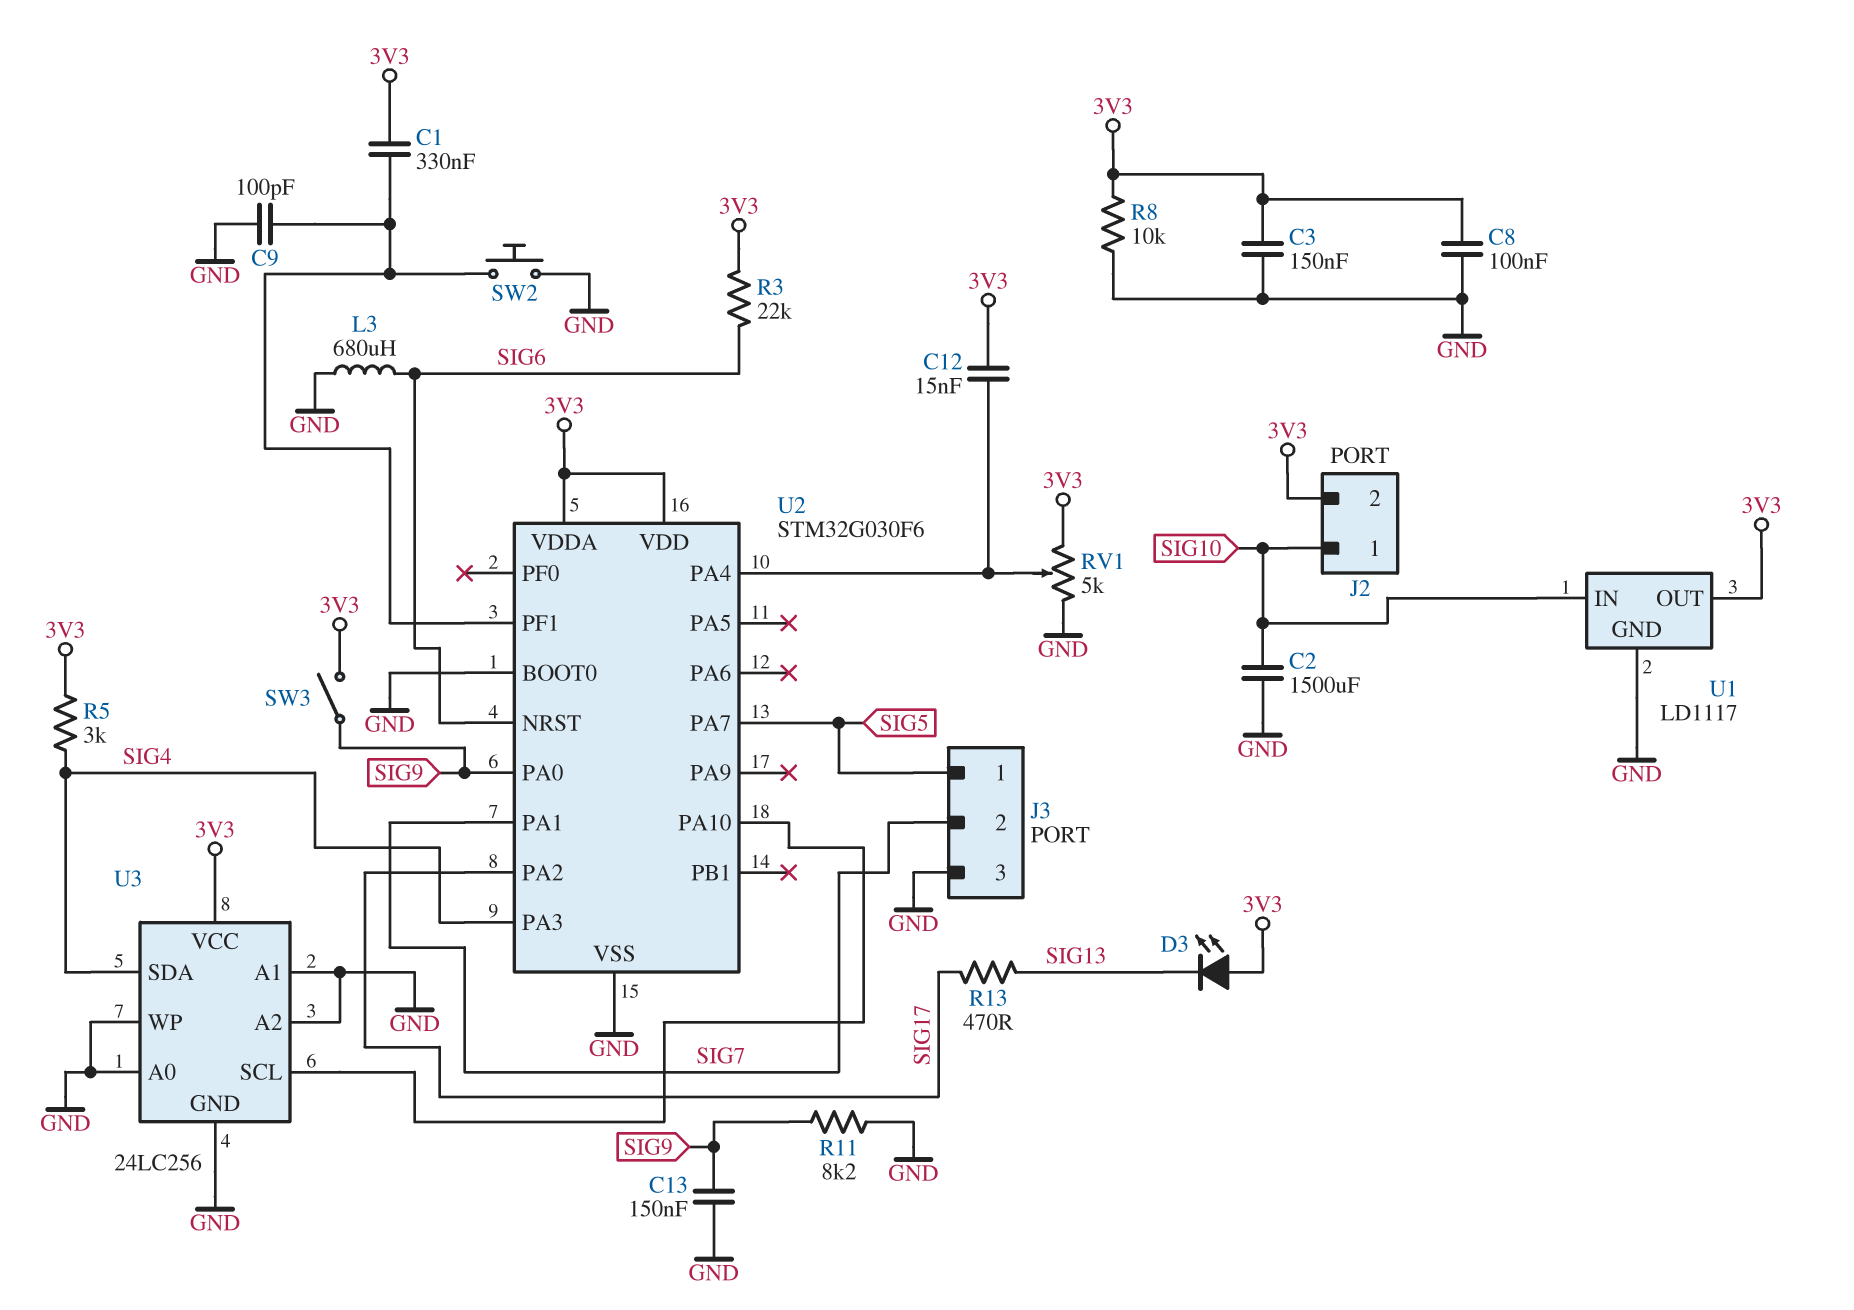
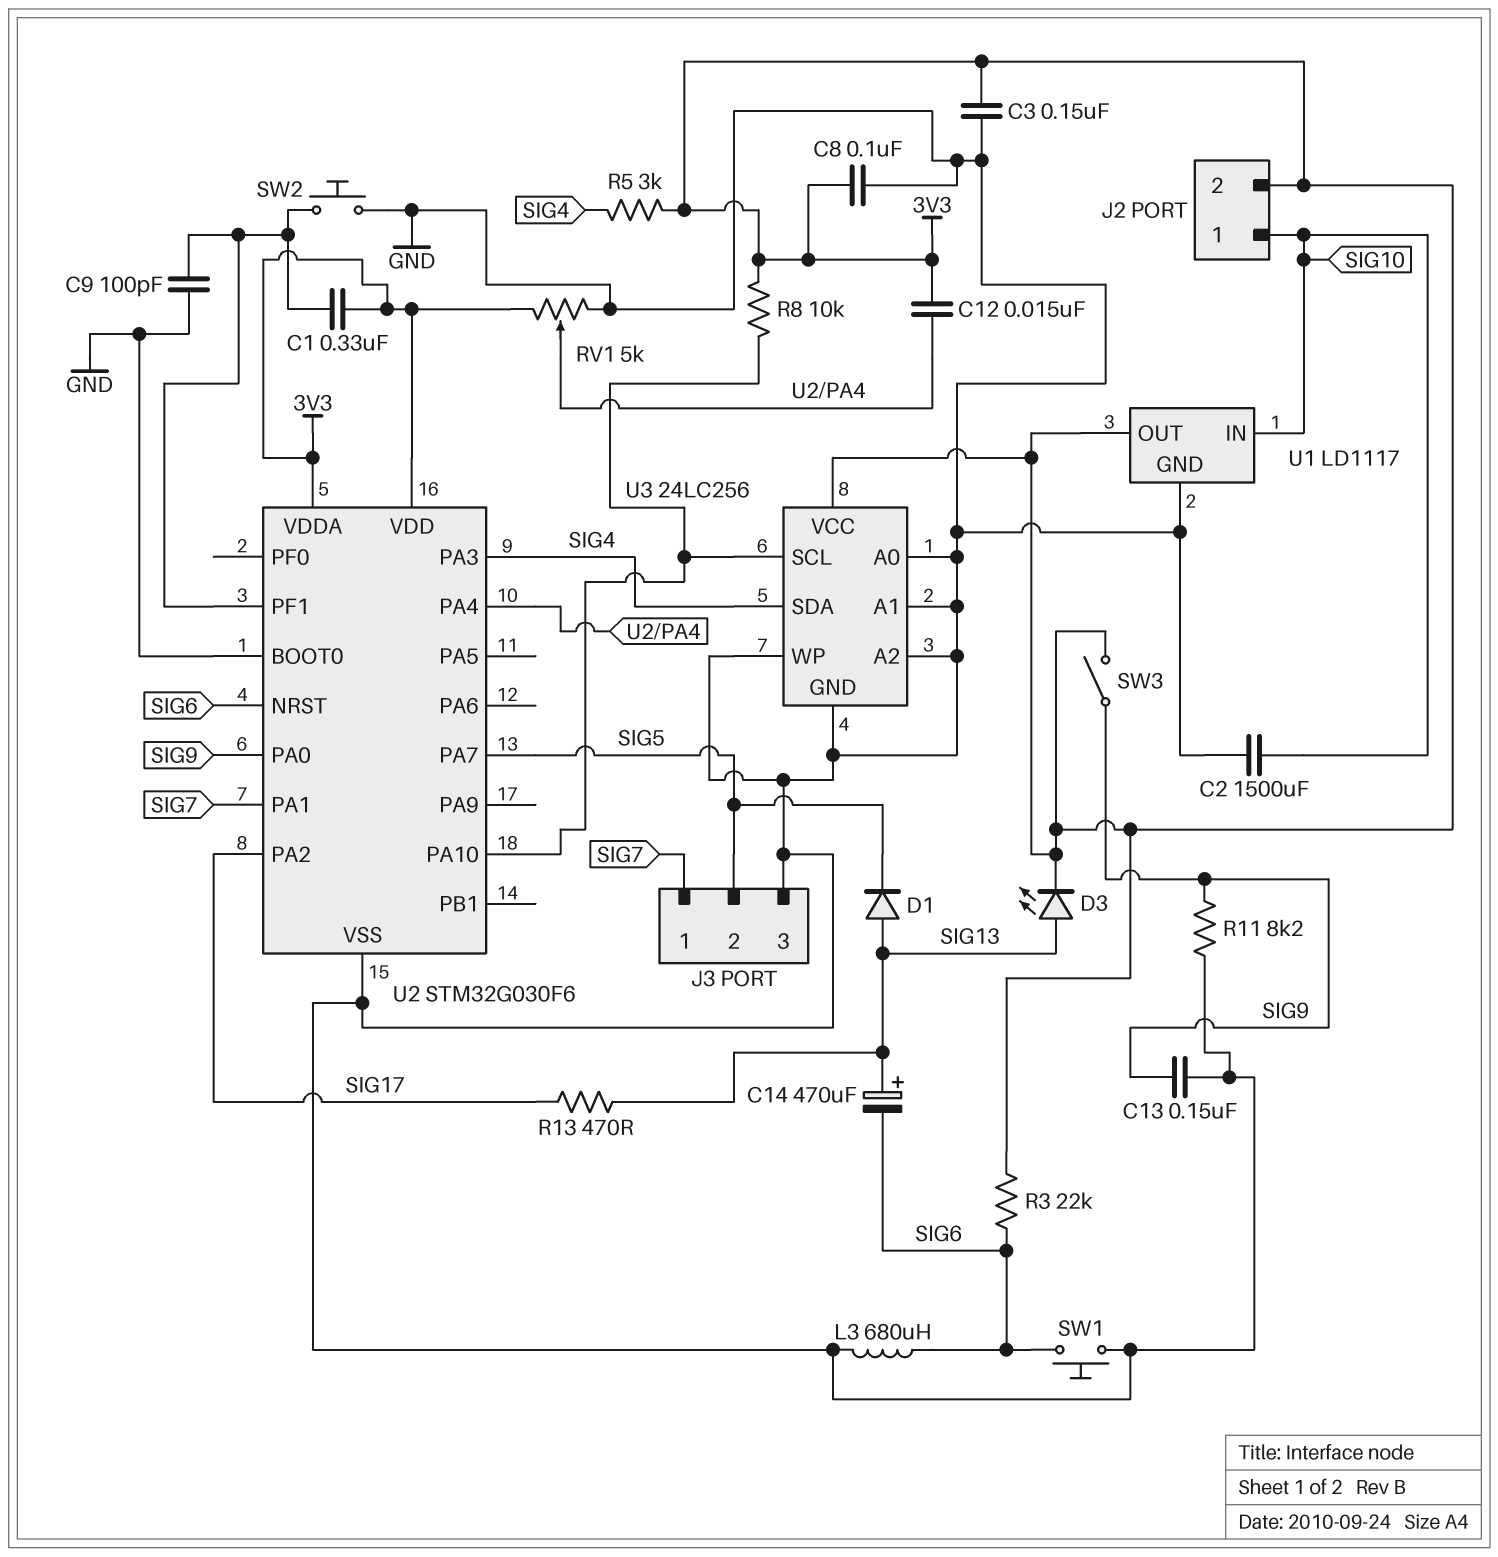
C14: none -> 470uF (plus SIG13, minus SIG6)
D1: none -> diode (A SIG13, K SIG5)
D3: LED (A 3V3, K SIG13) -> LED (A SIG13, K 3V3)
J3 pin 1: SIG5 -> SIG7
J3 pin 2: SIG7 -> SIG5
R8: 10k (3V3, GND) -> 10k (3V3, U2/PA10)
SW1: none -> button (GND, SIG6)

